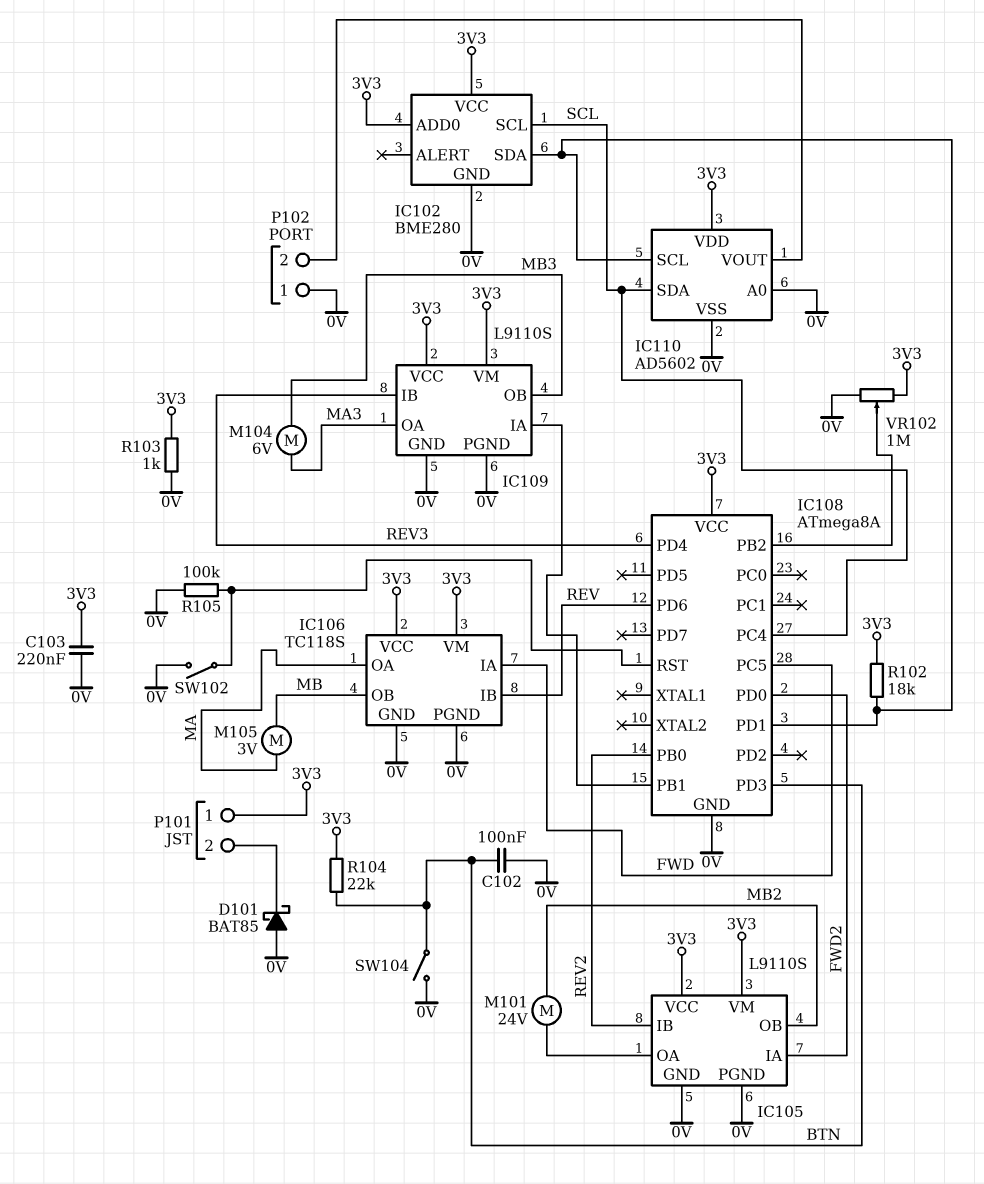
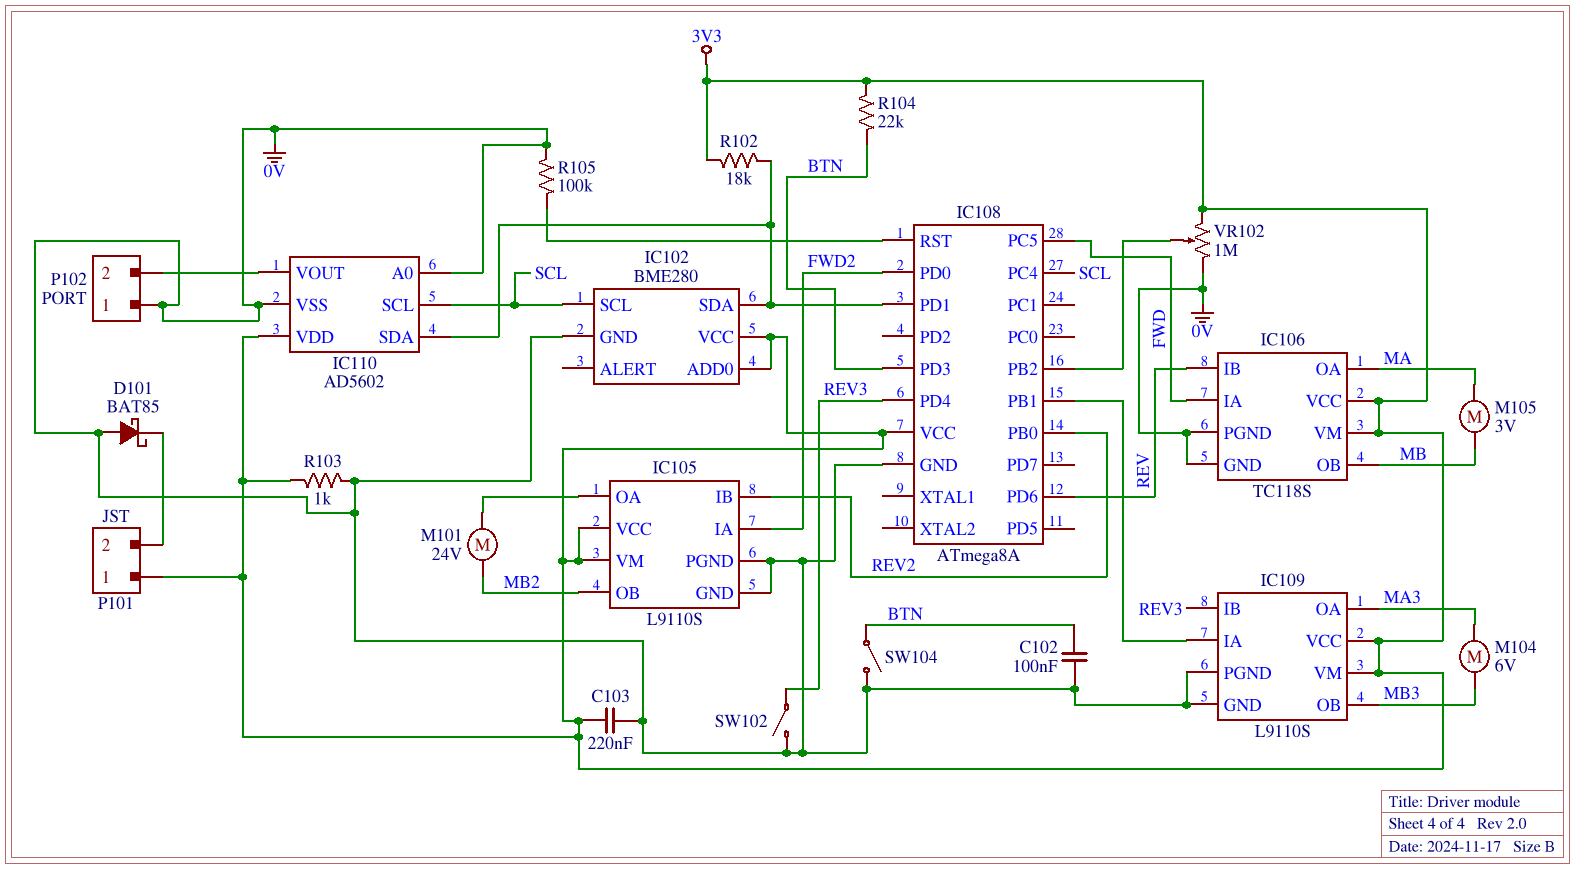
IC110 pin SCL: IC102/SDA -> SCL
IC110 pin SDA: SCL -> IC102/SDA
SW102: switch (0V, IC108/RST) -> switch (0V, REV3)

